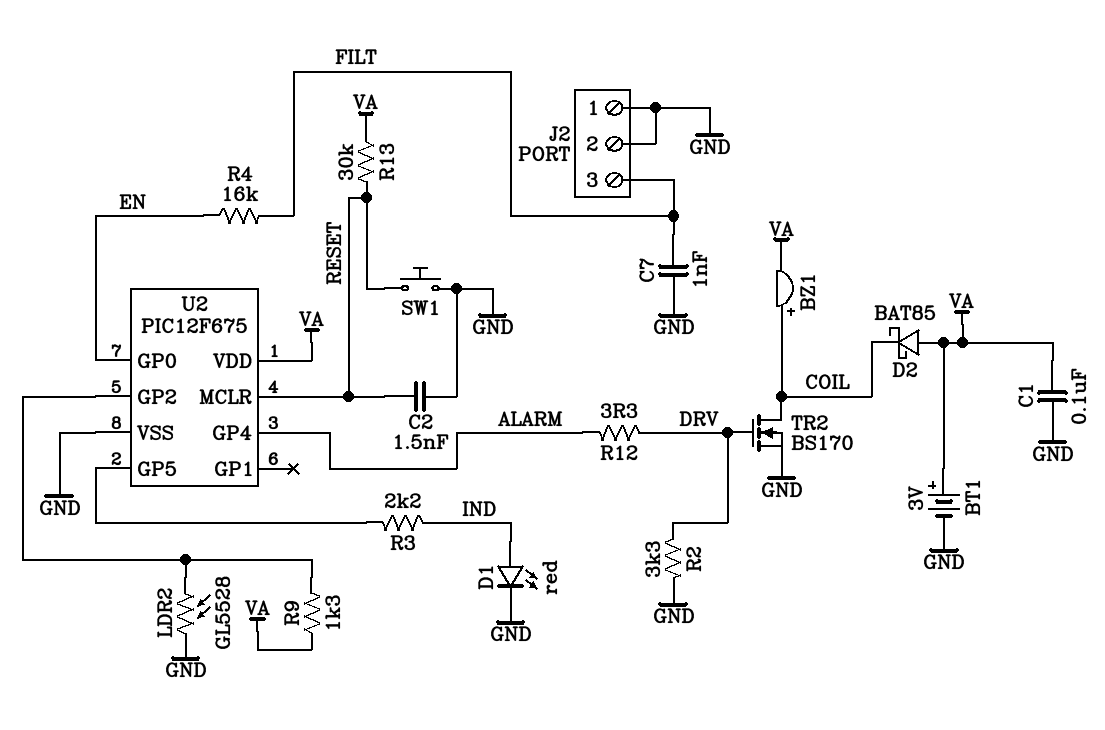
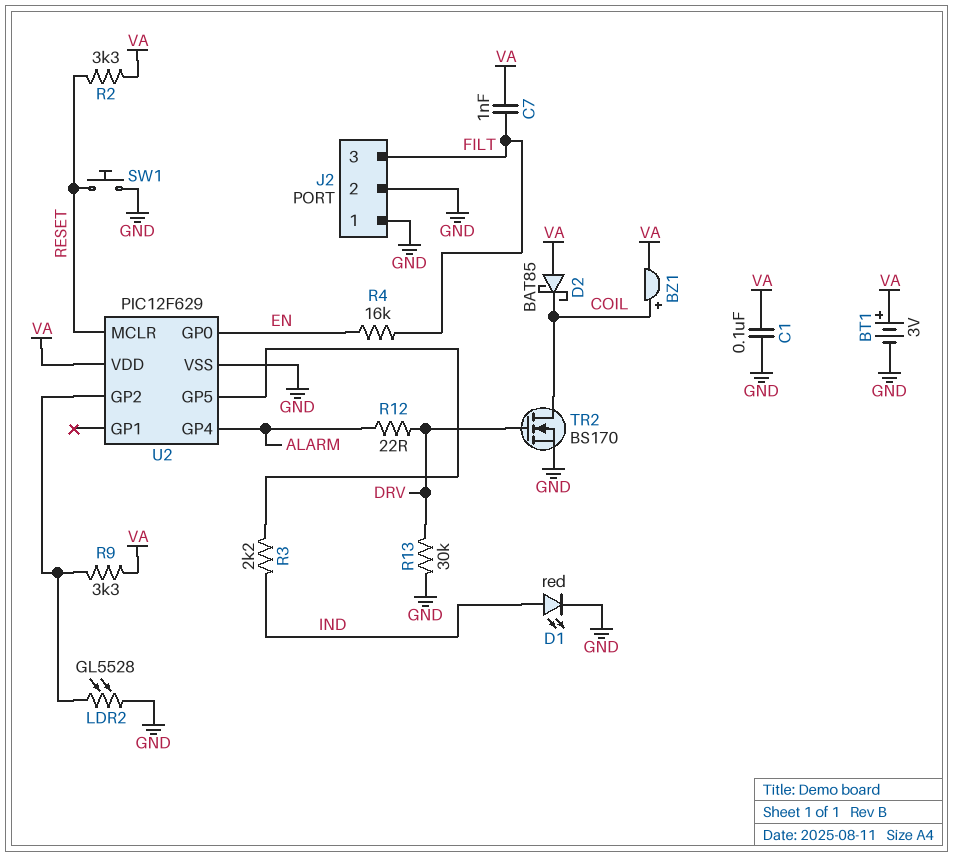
C2: 1.5nF (GND, RESET) -> none
C7: 1nF (FILT, GND) -> 1nF (FILT, VA)
R2: 3.3k (DRV, GND) -> 3.3k (RESET, VA)
R9: 1.3k (U2/GP2, VA) -> 3.3k (U2/GP2, VA)
R12: 3.3 (ALARM, DRV) -> 22 (ALARM, DRV)
R13: 30k (RESET, VA) -> 30k (DRV, GND)
U2: PIC12F675 -> PIC12F629

